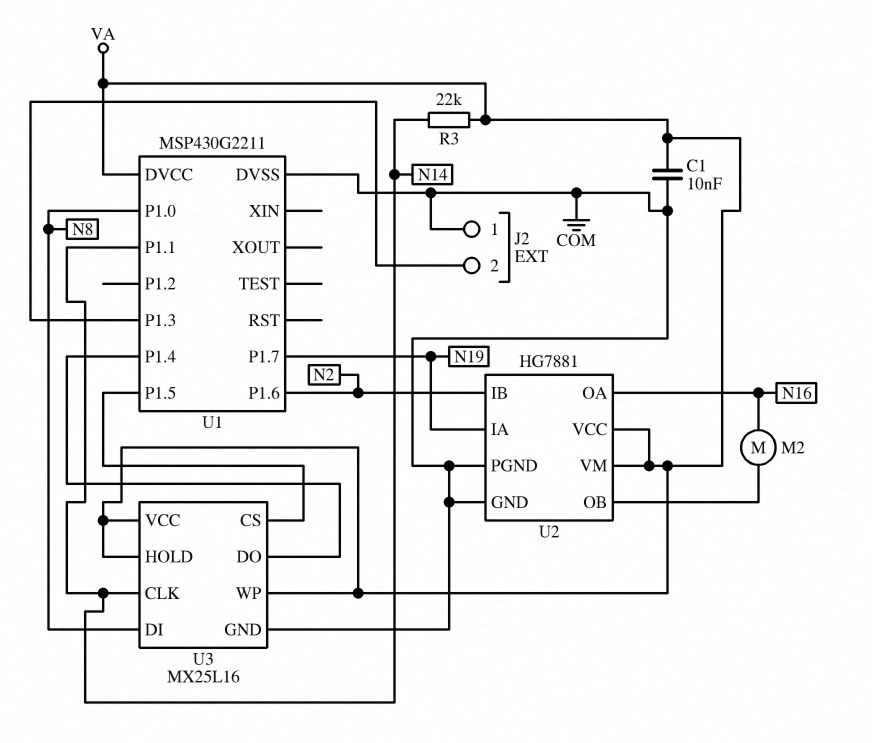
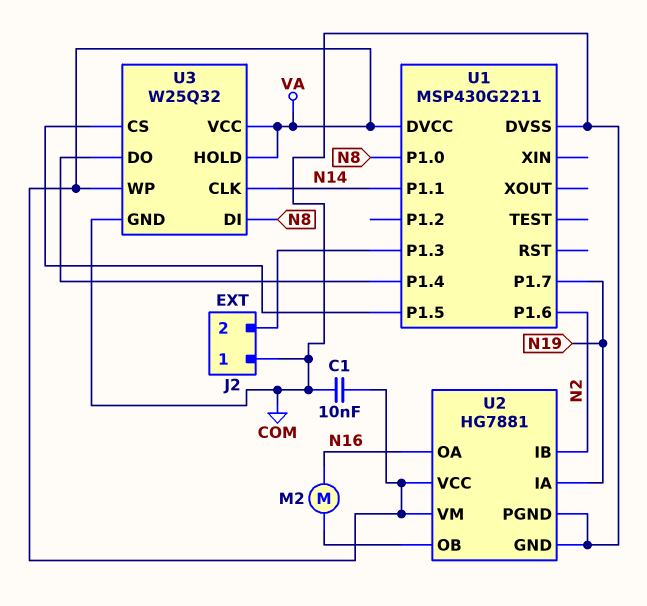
R3: 22k (N14, VA) -> none
U3: MX25L16 -> W25Q32

